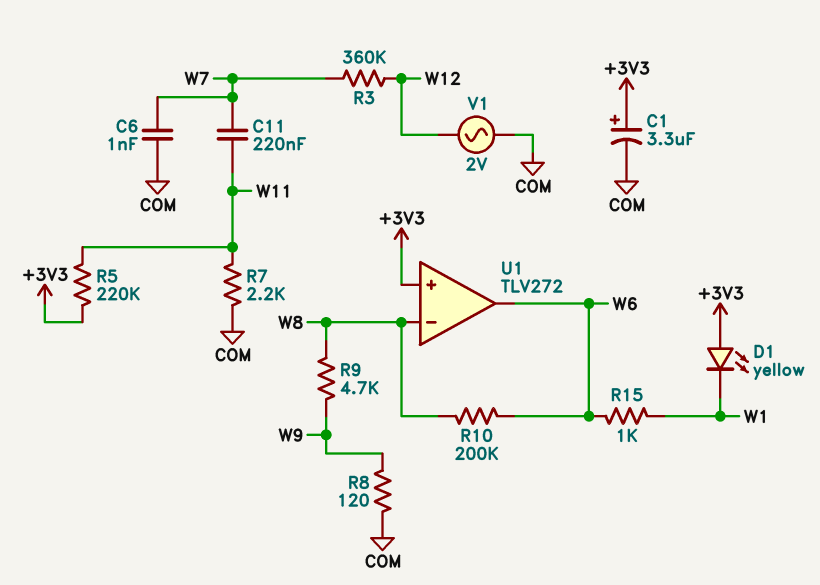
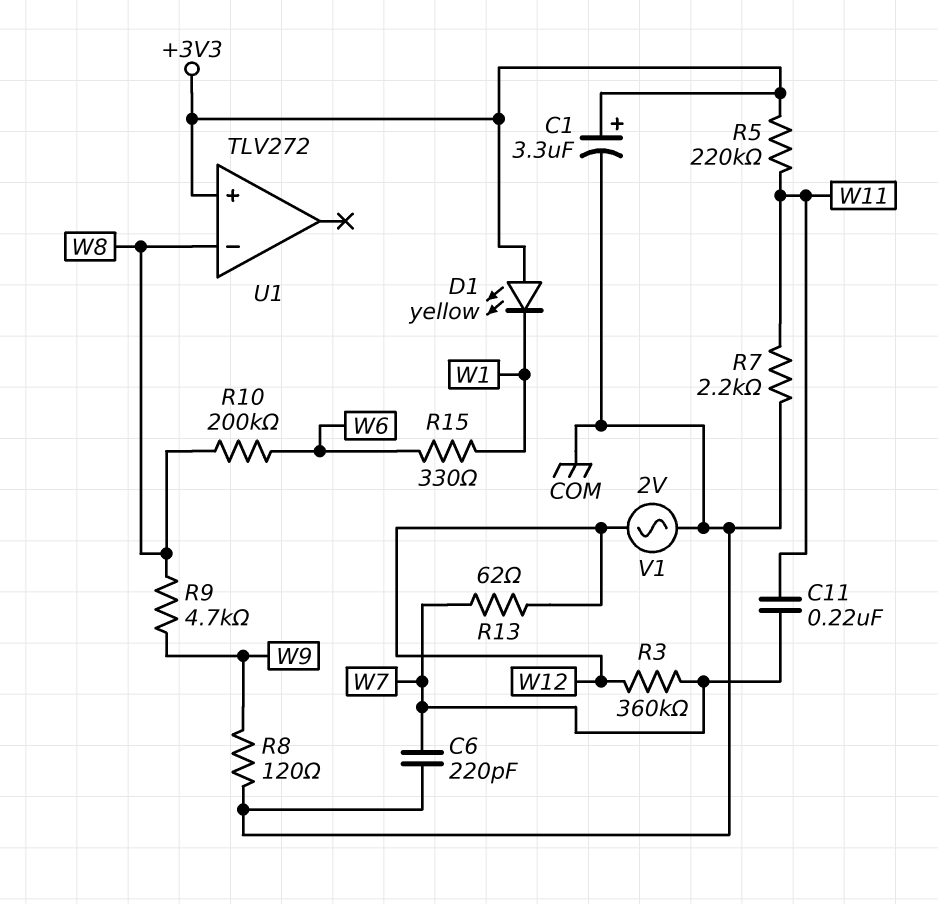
C6: 1nF (COM, W7) -> 220pF (COM, W7)
R13: none -> 62 (W7, W12)
R15: 1k (W1, W6) -> 330 (W1, W6)
U1 pin out: W6 -> none

